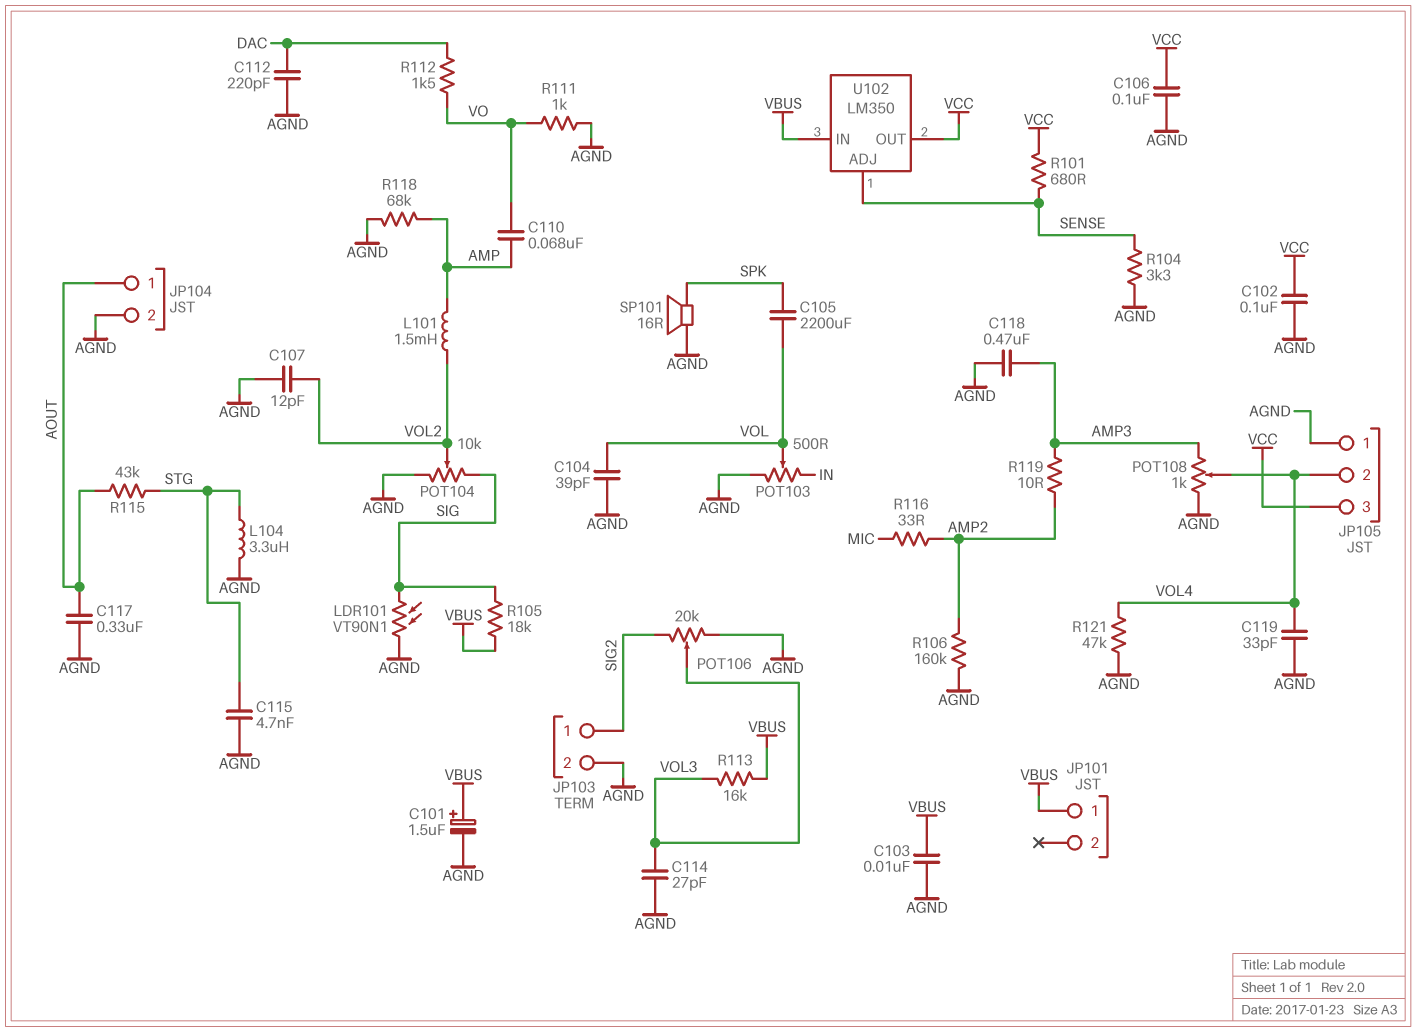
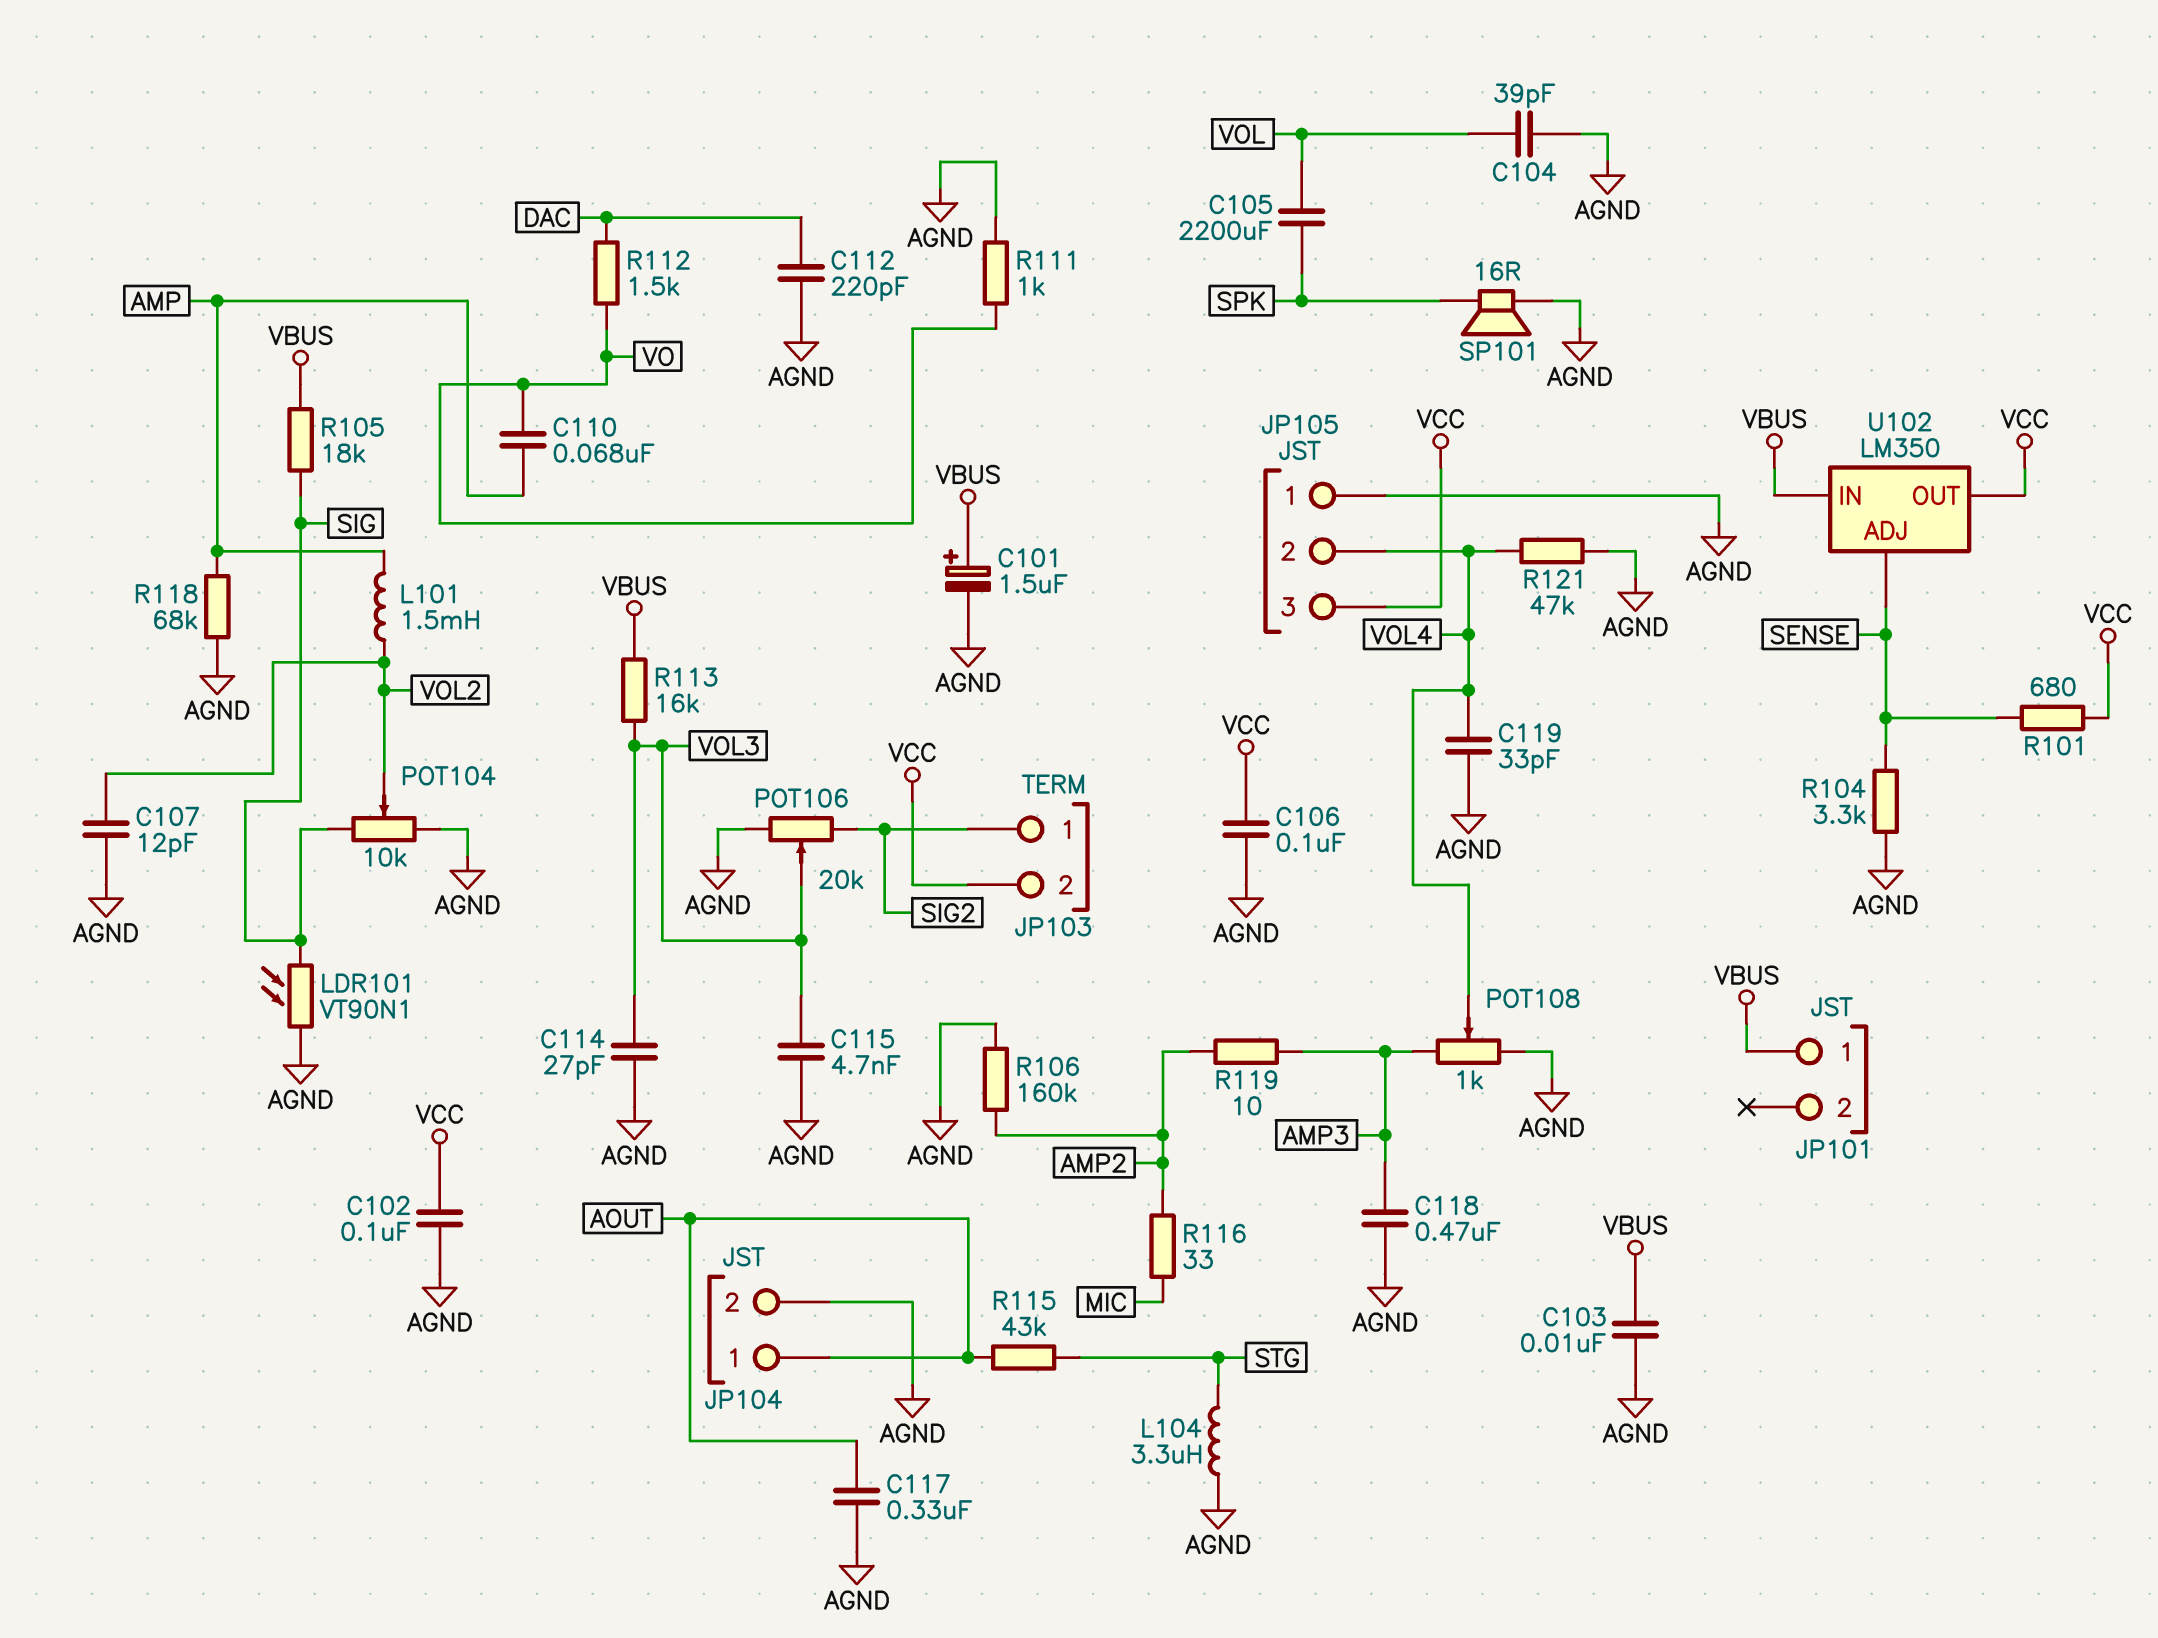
C115: 4.7nF (AGND, STG) -> 4.7nF (AGND, VOL3)
JP103 pin 2: AGND -> VCC
POT103: 500 (AGND, IN, wiper VOL) -> none

